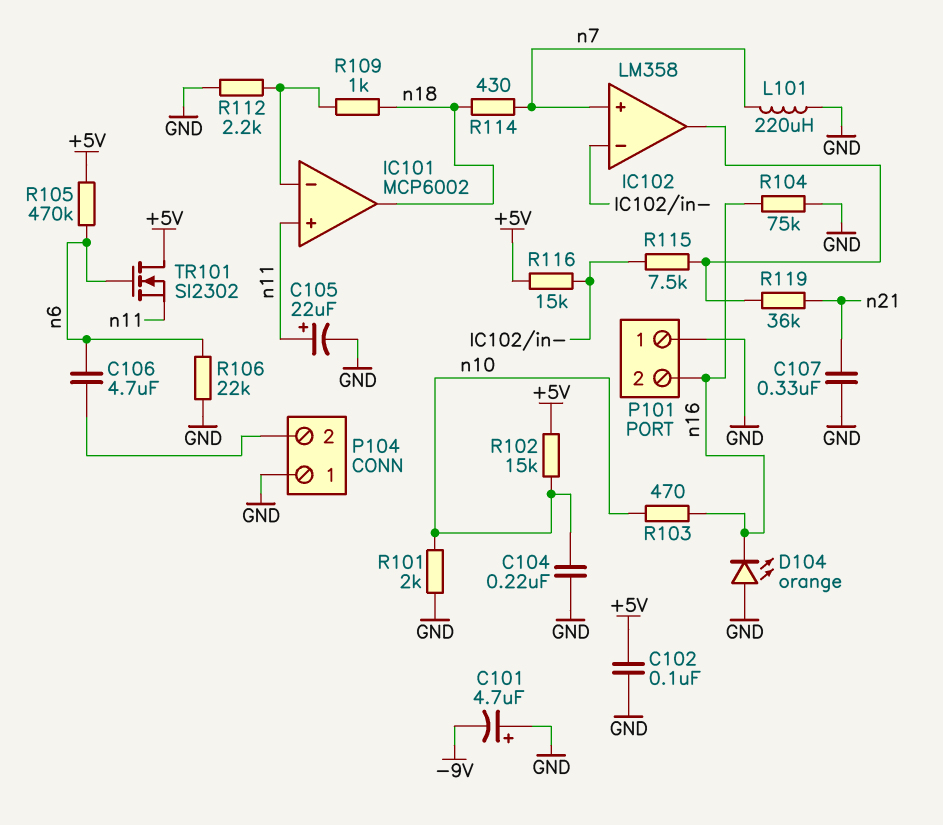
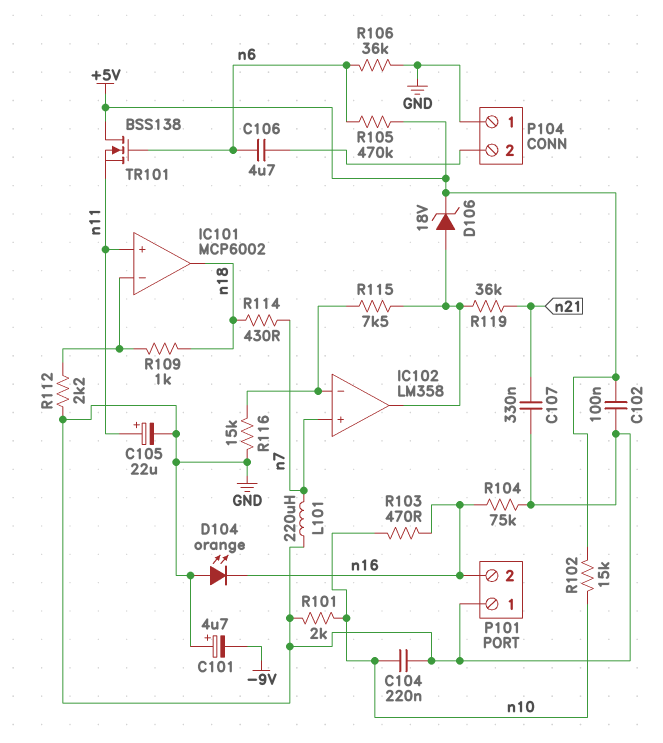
D106: none -> zener 18V (A IC102/out, K +5V)
R106: 22k (GND, n6) -> 36k (GND, n6)
R116: 15k (+5V, IC102/in-) -> 15k (GND, IC102/in-)
TR101: NMOS SI2302 (G n6, D +5V, S n11) -> NMOS BSS138 (G n6, D +5V, S n11)

